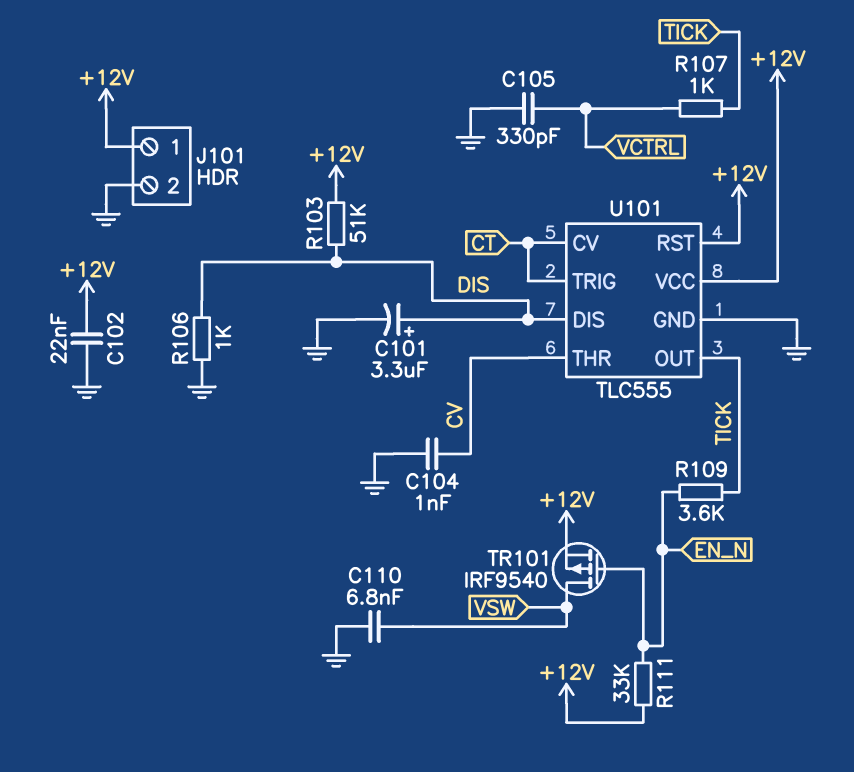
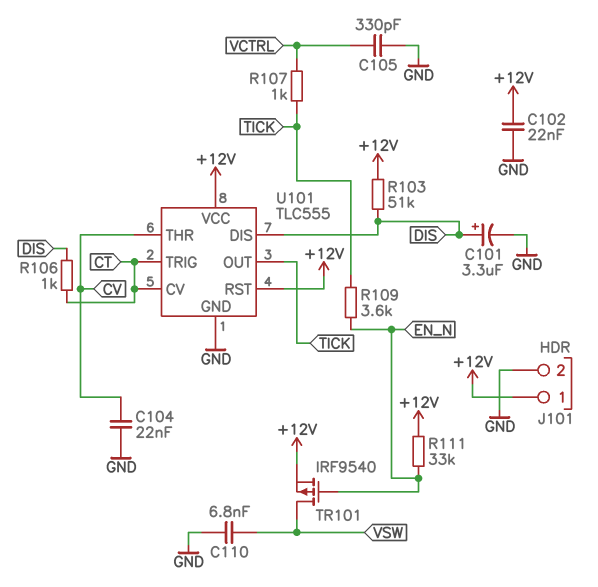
C104: 1nF (CV, GND) -> 22nF (CV, GND)
R106: 1k (DIS, GND) -> 1k (CT, DIS)

